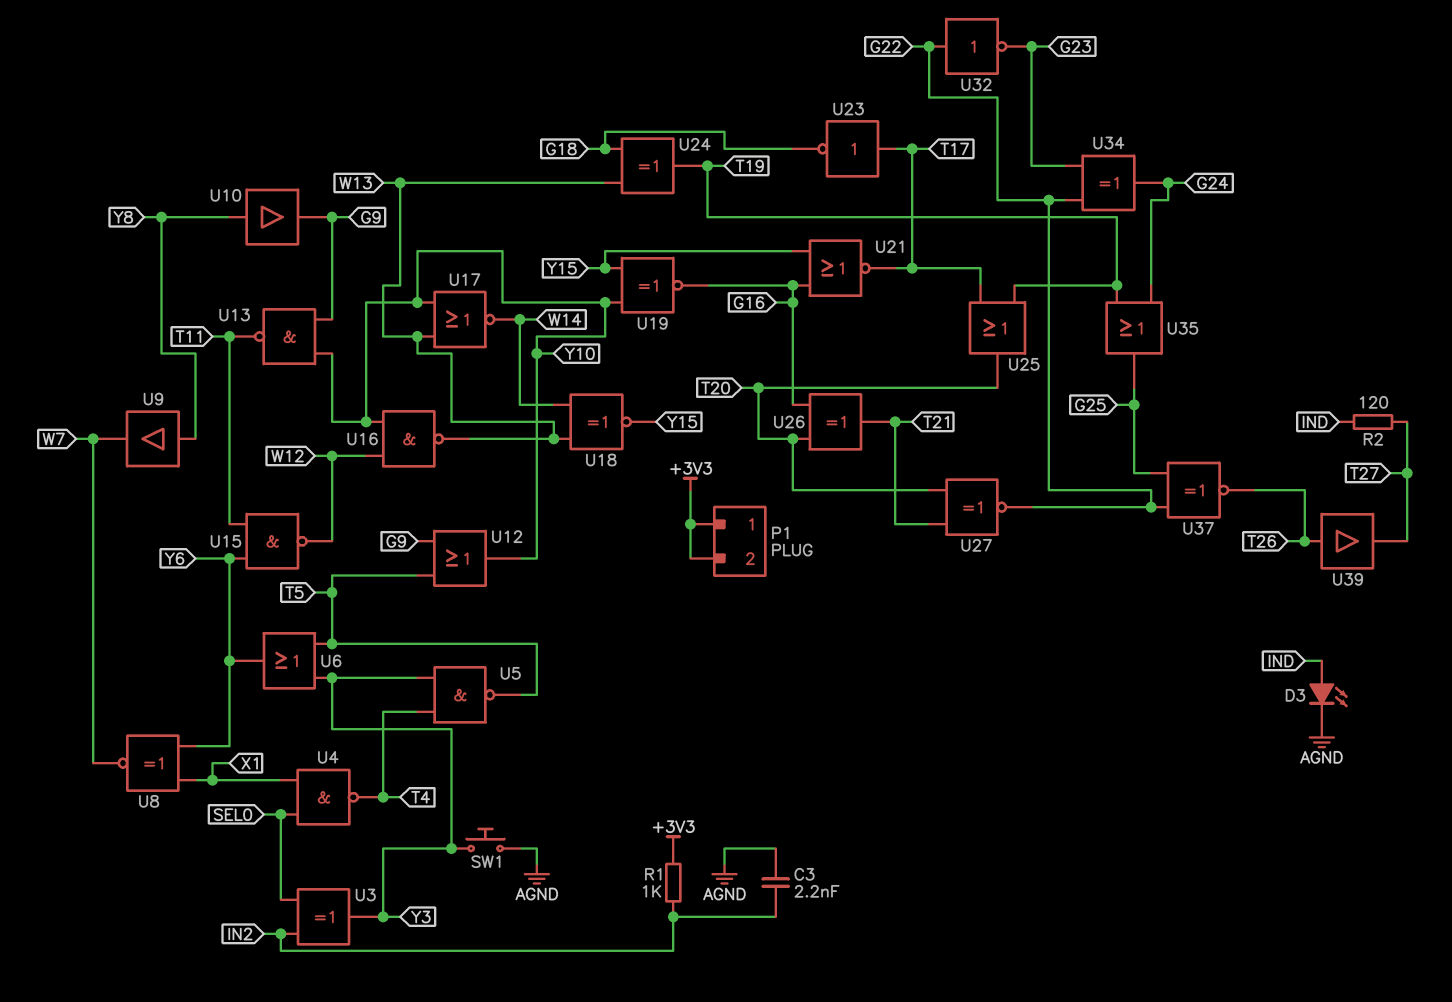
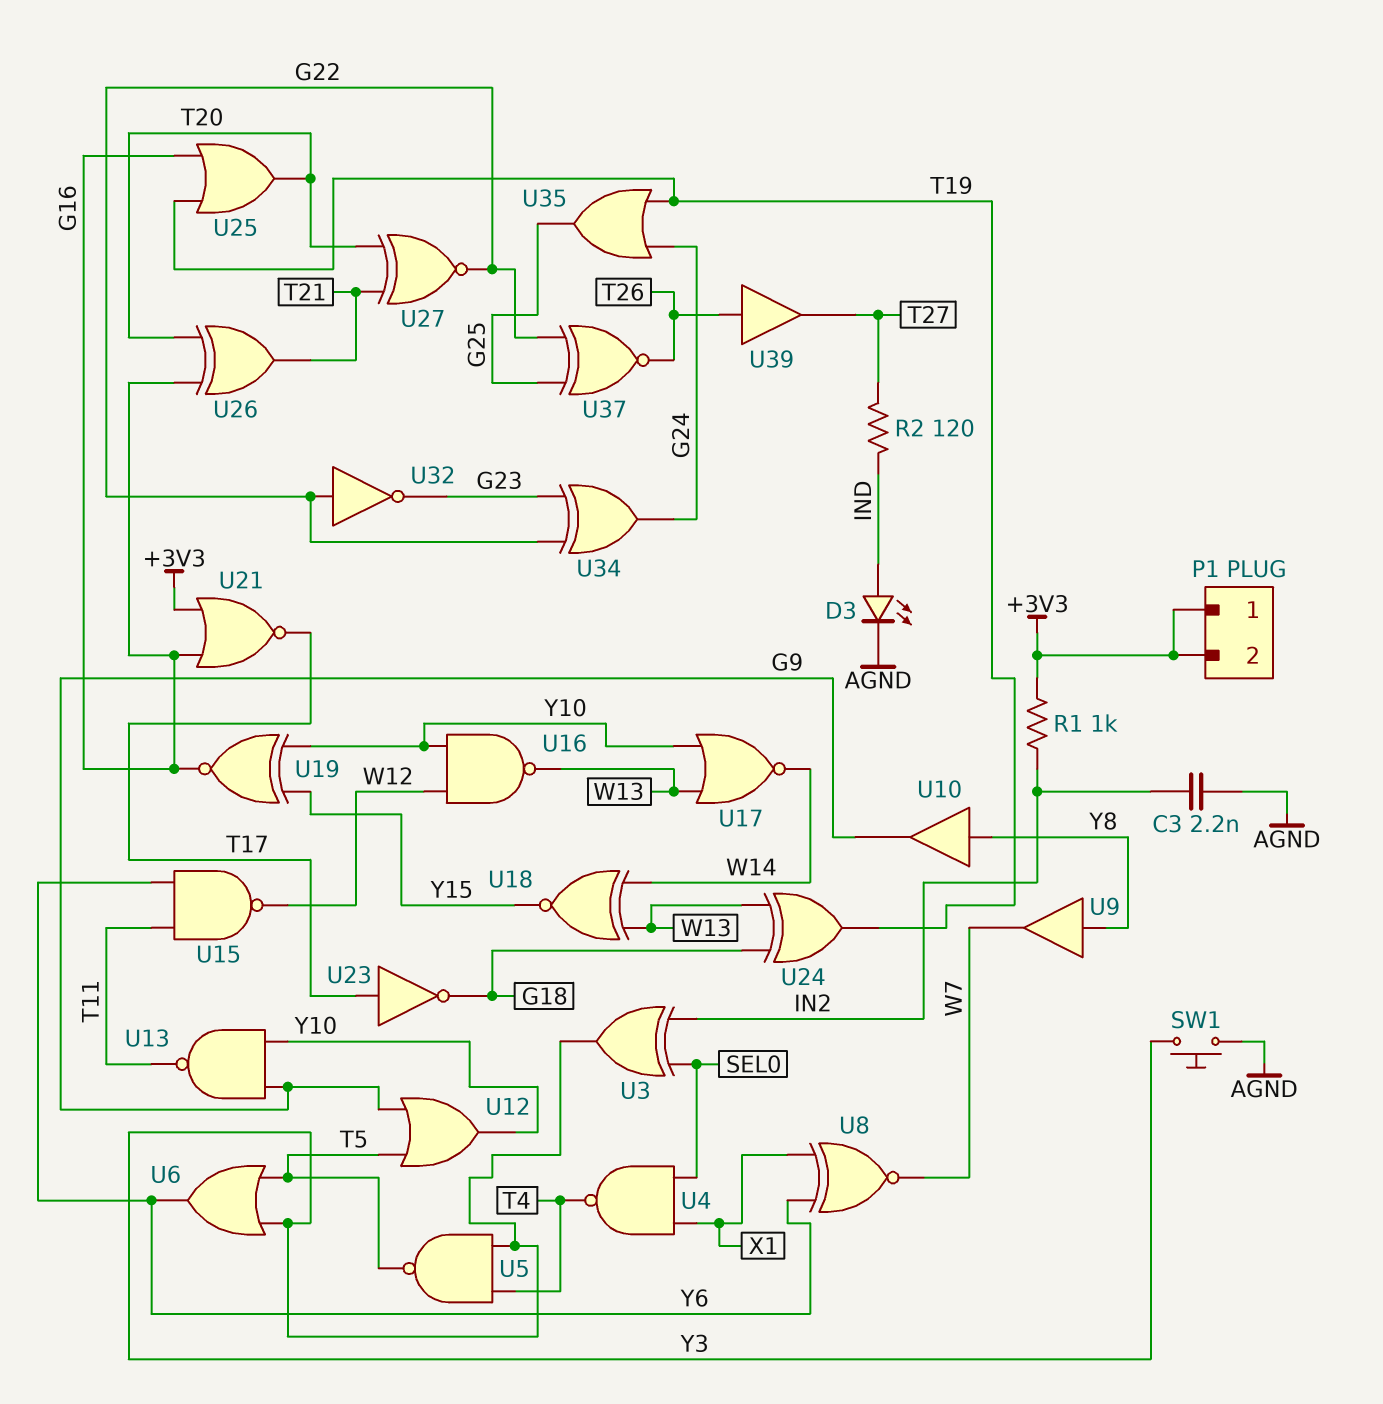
U21: NOR (in G16, in Y15, out T17) -> NOR (in +3V3, in G16, out T17)
U25: OR (in T17, in T19, out T20) -> OR (in G16, in T19, out T20)

